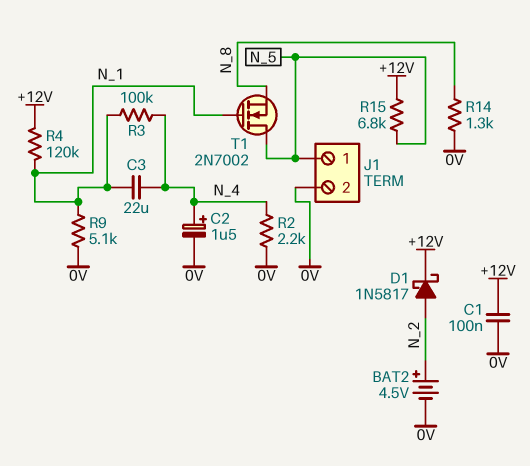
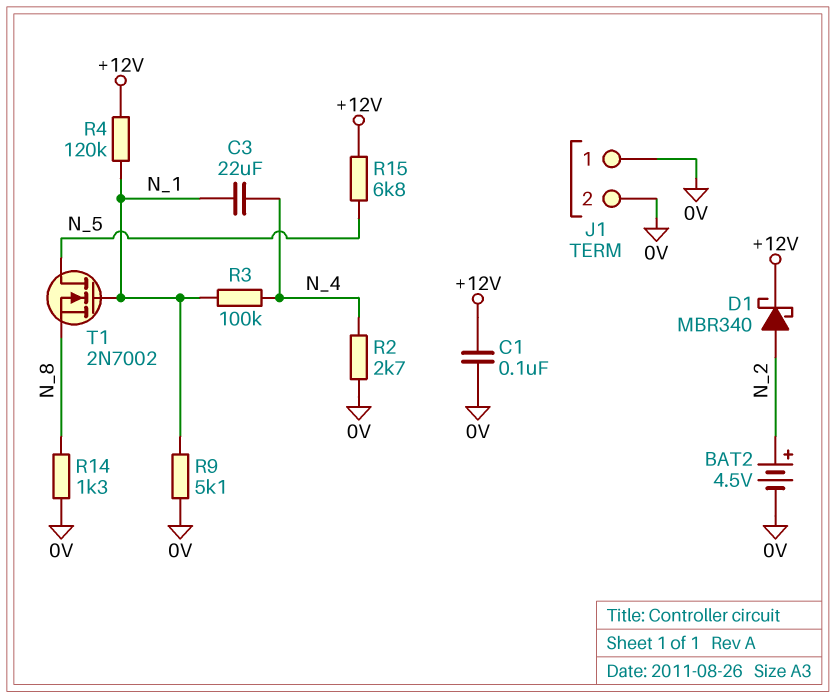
C2: 1.5uF (plus N_4, minus 0V) -> none
D1: schottky 1N5817 (A N_2, K +12V) -> schottky MBR340 (A N_2, K +12V)
J1 pin 1: N_5 -> 0V
R2: 2.2k (0V, N_4) -> 2.7k (0V, N_4)

